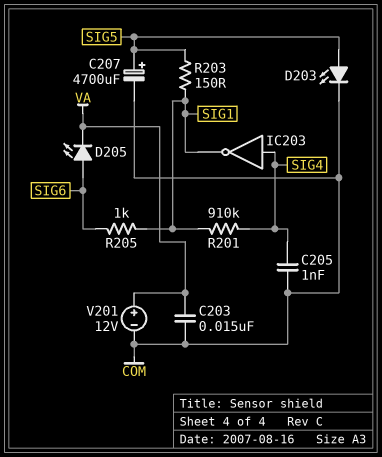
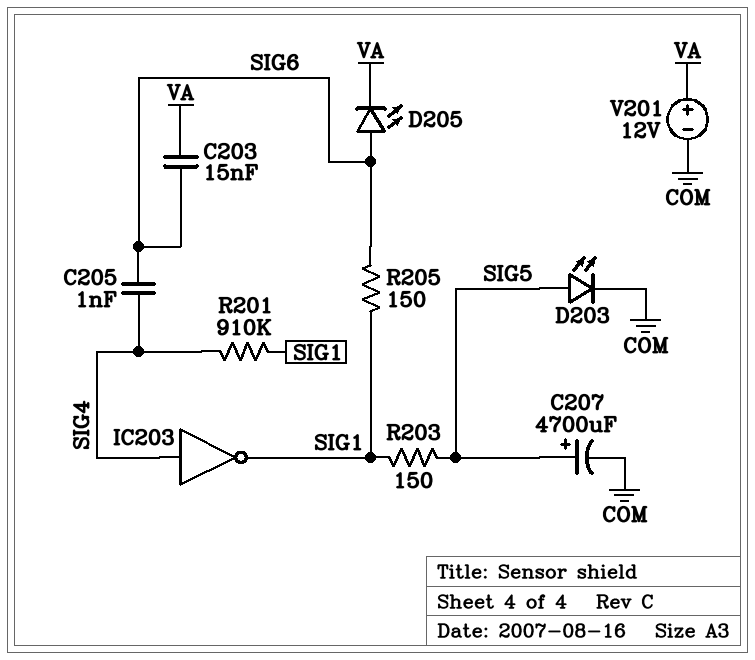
C203: 15nF (COM, VA) -> 15nF (SIG6, VA)
C205: 1nF (COM, SIG4) -> 1nF (SIG4, SIG6)
R205: 1k (SIG1, SIG6) -> 150 (SIG1, SIG6)

